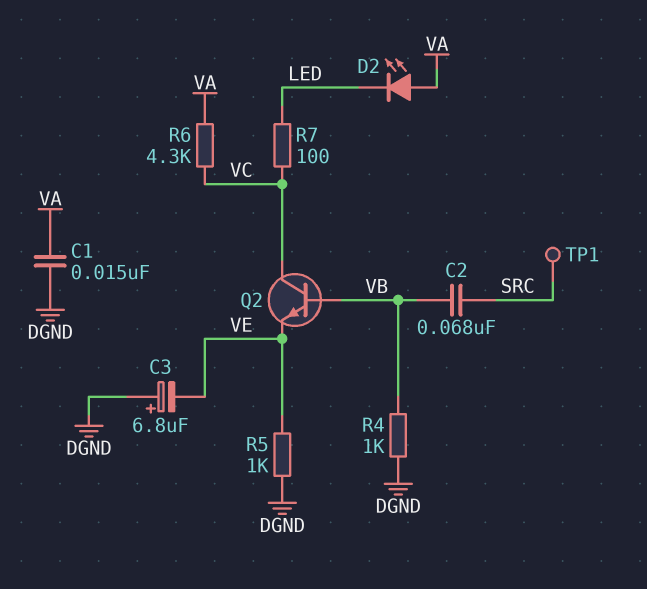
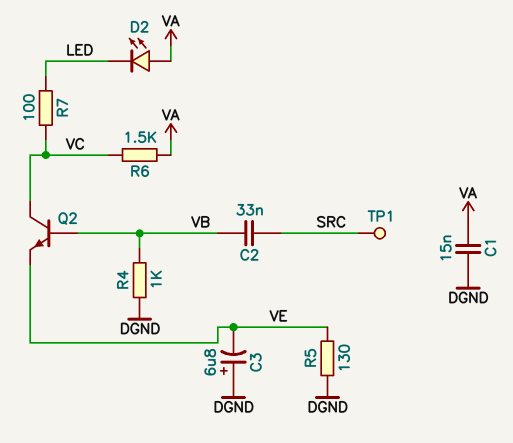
C2: 68nF (SRC, VB) -> 33nF (SRC, VB)
R5: 1k (DGND, VE) -> 130 (DGND, VE)
R6: 4.3k (VA, VC) -> 1.5k (VA, VC)

